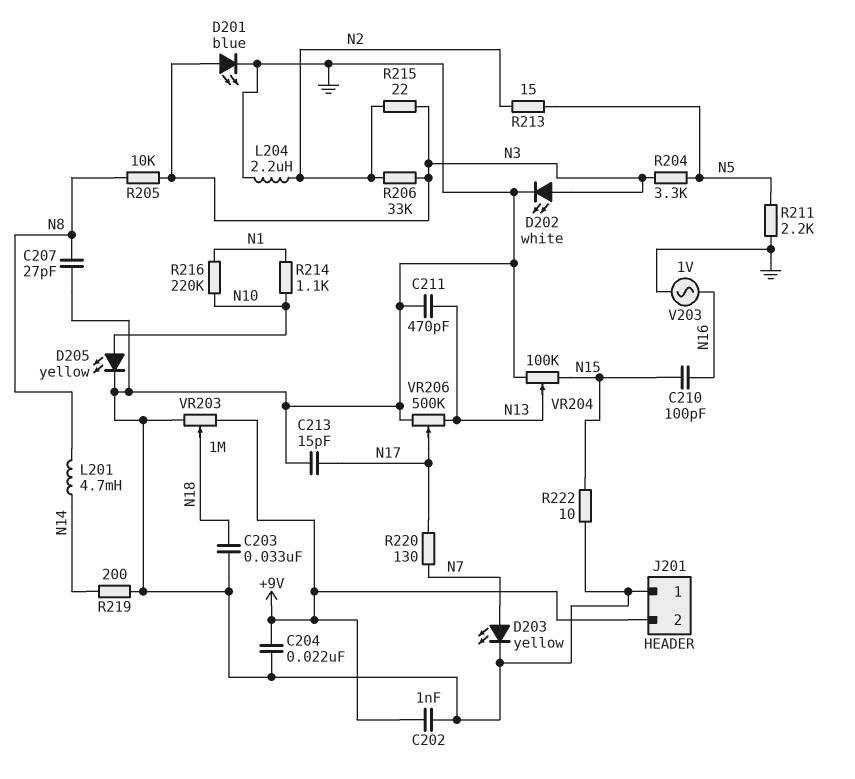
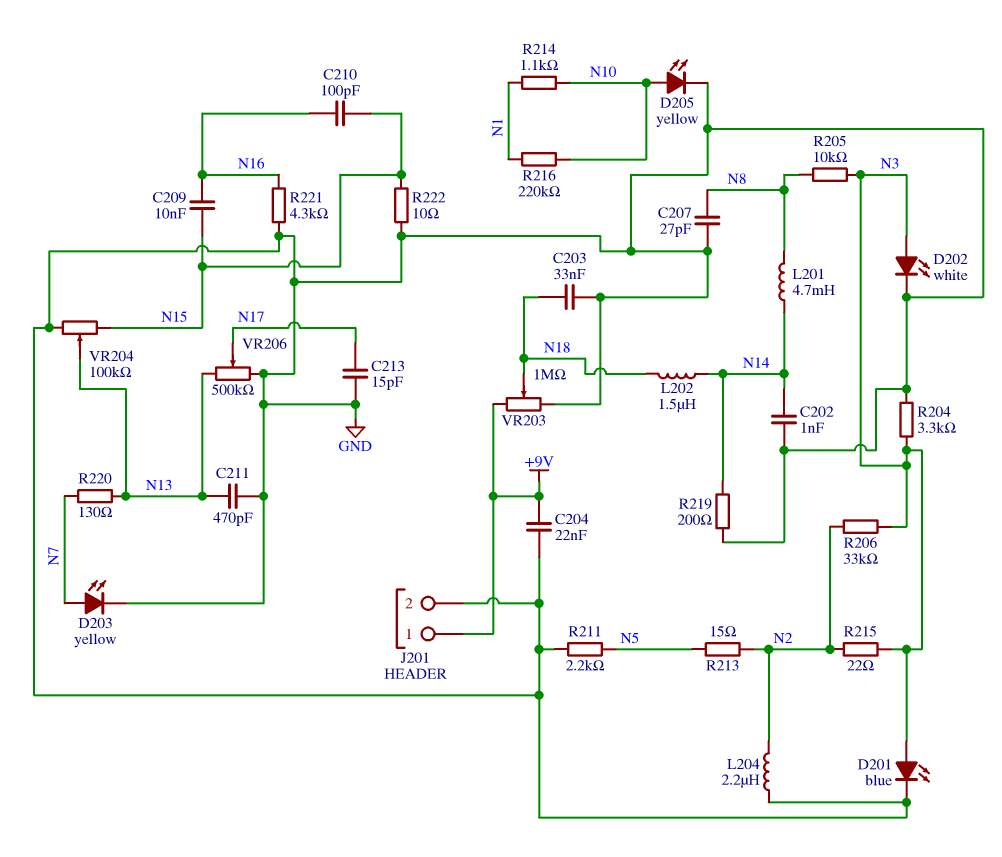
C202: 1nF (+9V, GND) -> 1nF (GND, N14)
C209: none -> 10nF (N15, N16)
J201 pin 1: GND -> +9V
J201 pin 2: +9V -> GND
L202: none -> 1.5uH (N14, N18)
R204: 3.3k (N3, N5) -> 3.3k (GND, N3)
R220: 130 (N7, N17) -> 130 (N7, N13)
R221: none -> 4.3k (GND, N16)
V203: AC 1V (GND, N16) -> none

